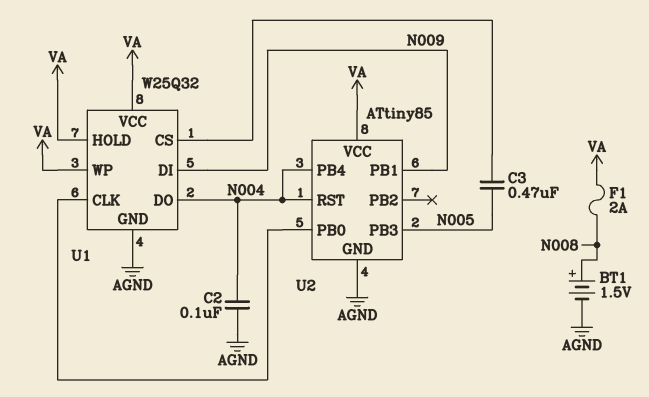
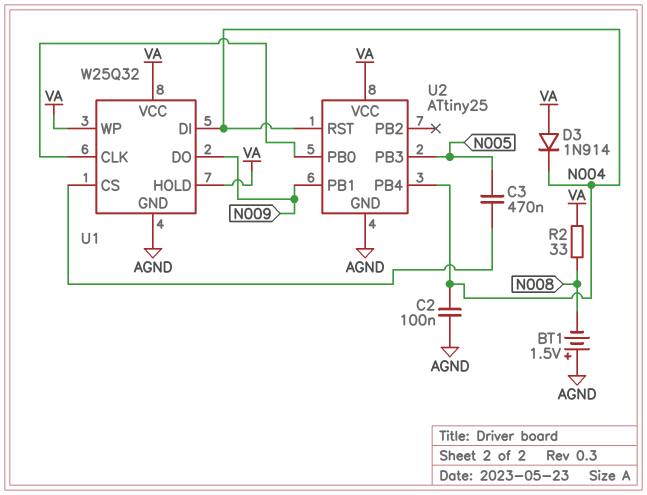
BT1: 1.5V (plus N008, minus AGND) -> 1.5V (plus AGND, minus N008)
D3: none -> diode 1N914 (A VA, K N004)
F1: 2A (N008, VA) -> none
R2: none -> 33 (N008, VA)
U1 pin DI: N009 -> N004
U1 pin DO: N004 -> N009
U2: ATtiny85 -> ATtiny25

